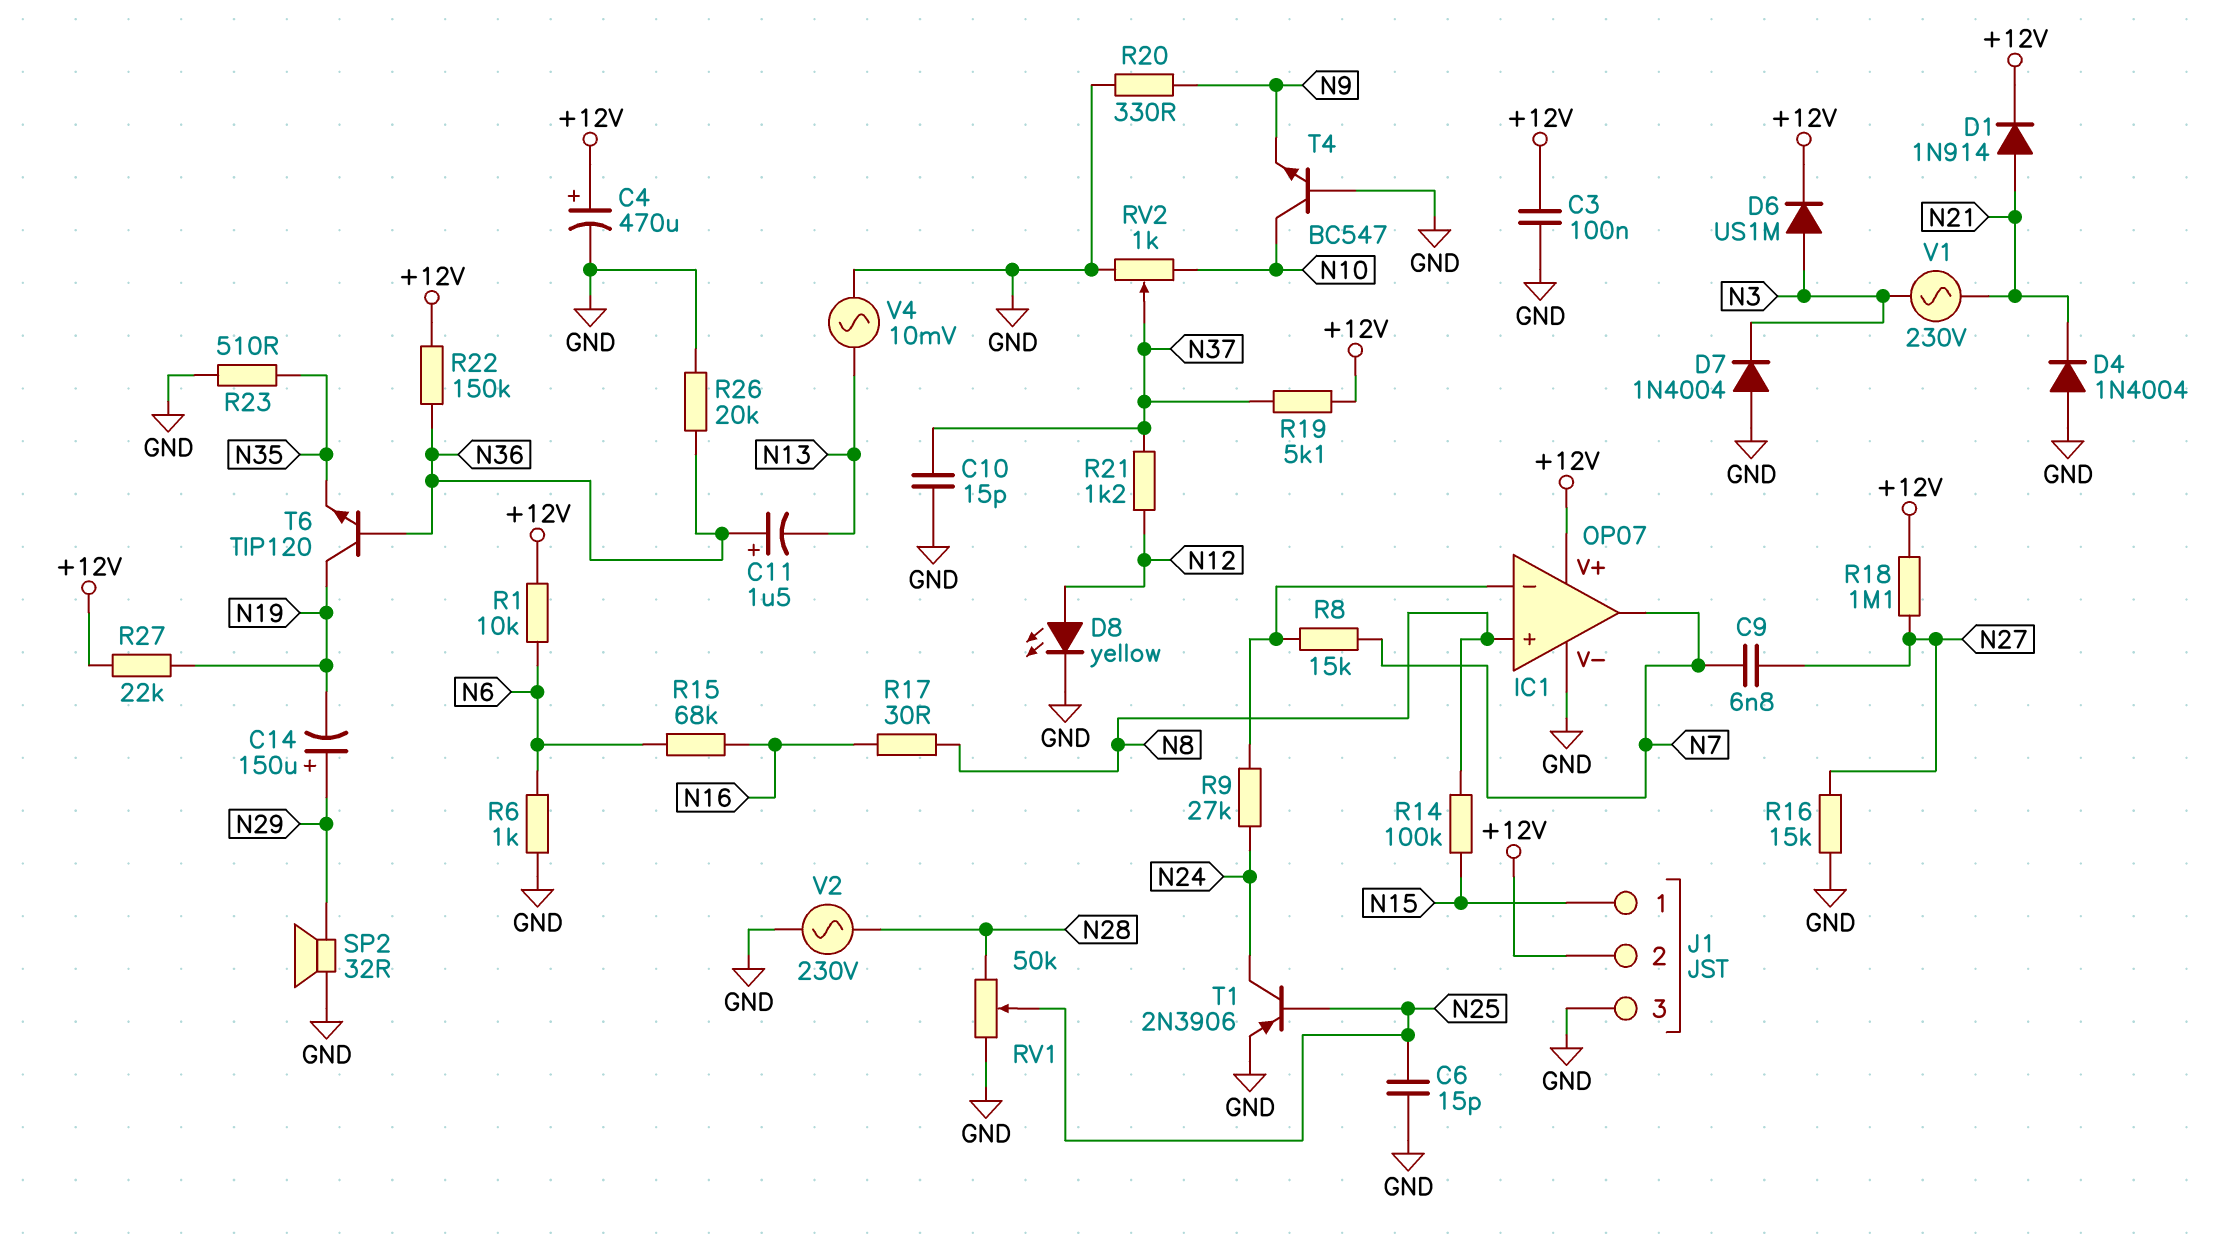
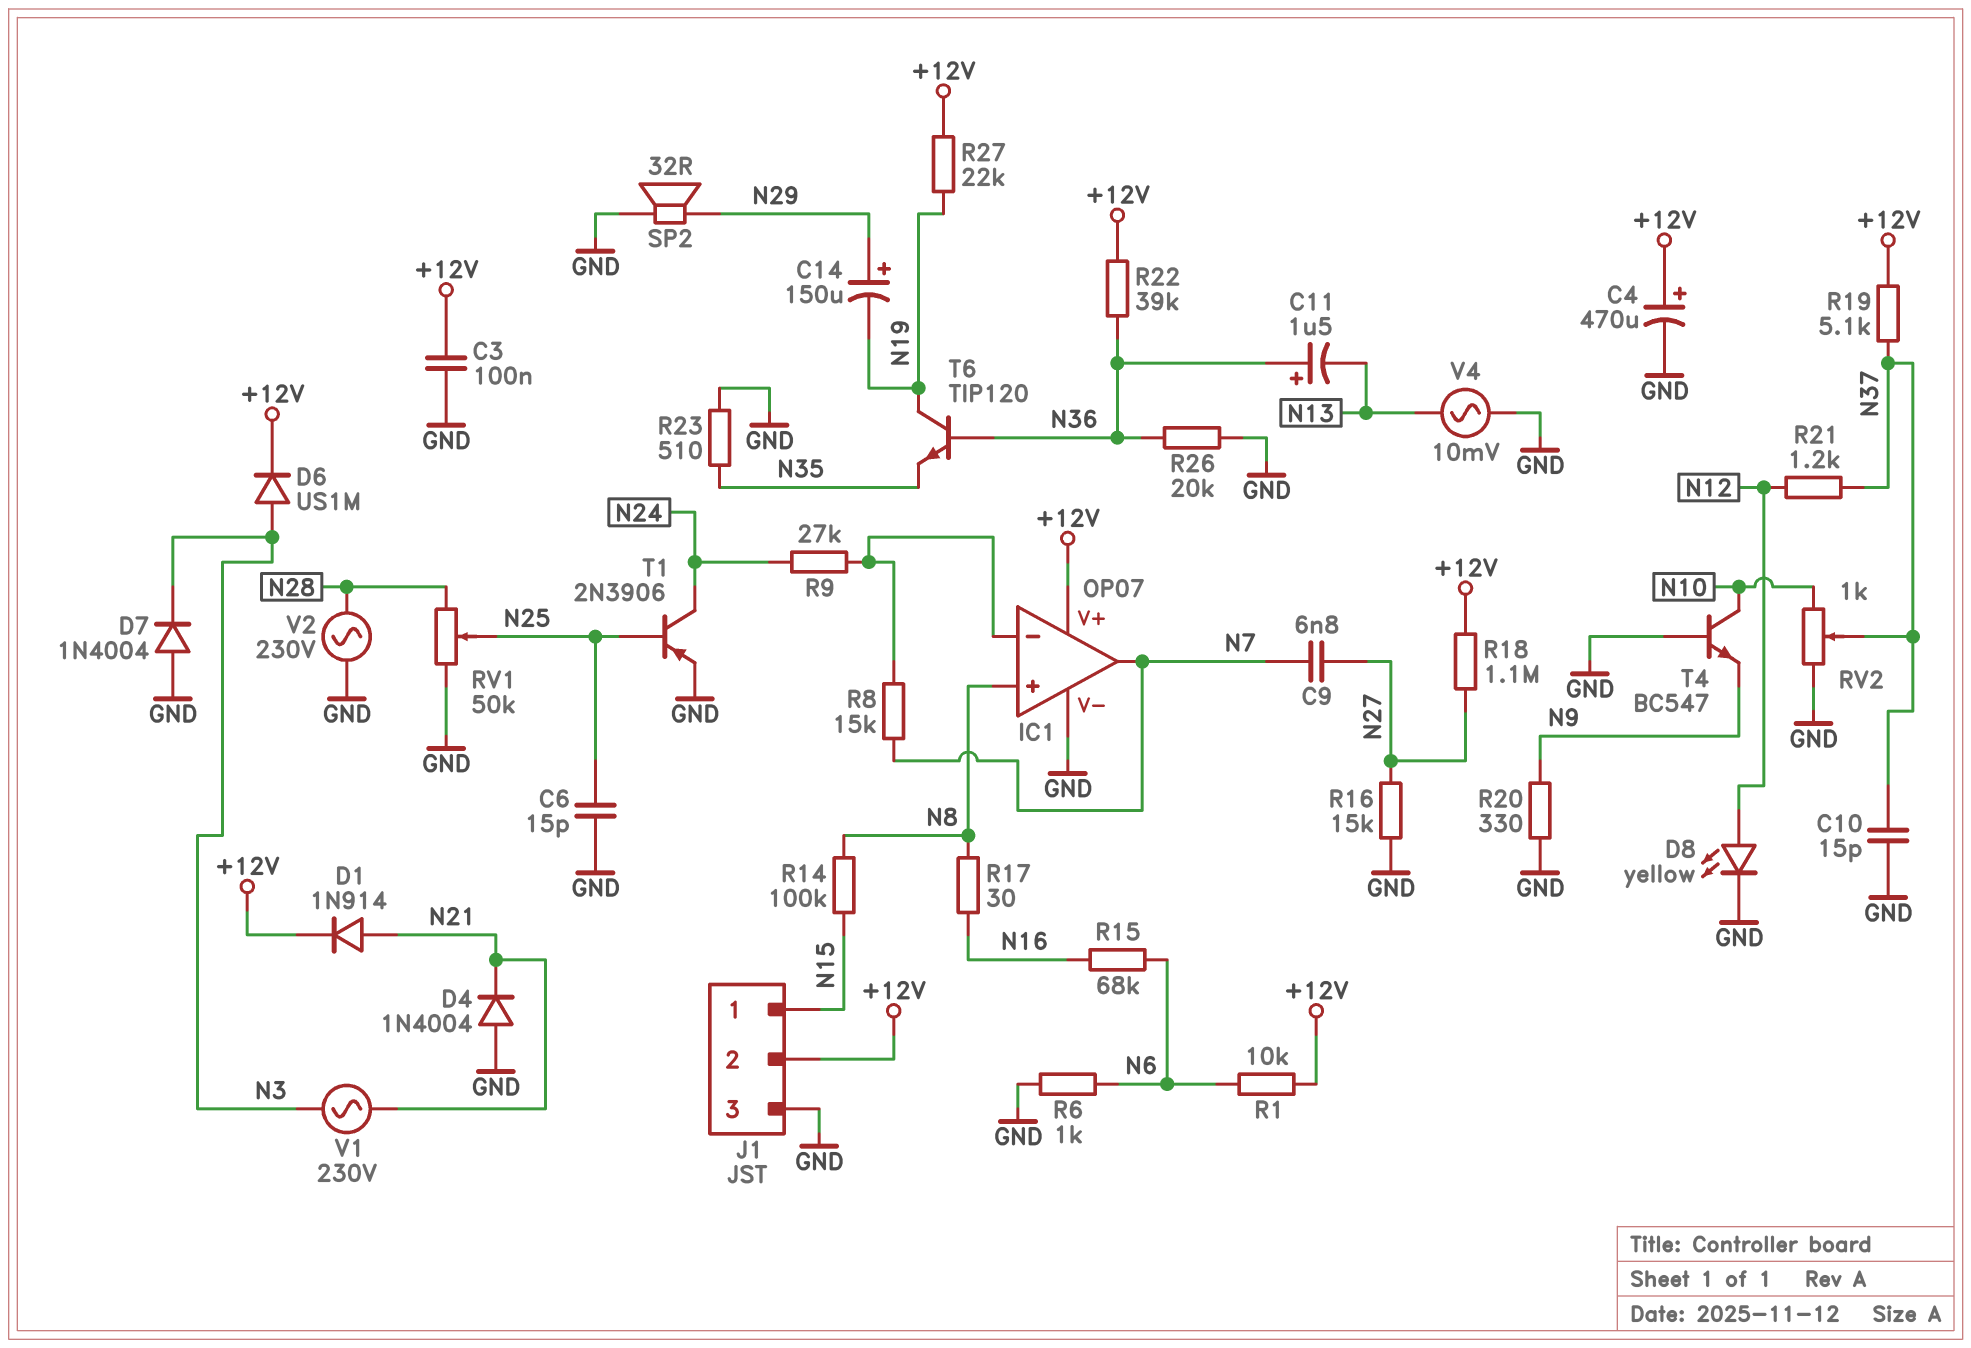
R22: 150k (+12V, N36) -> 39k (+12V, N36)

